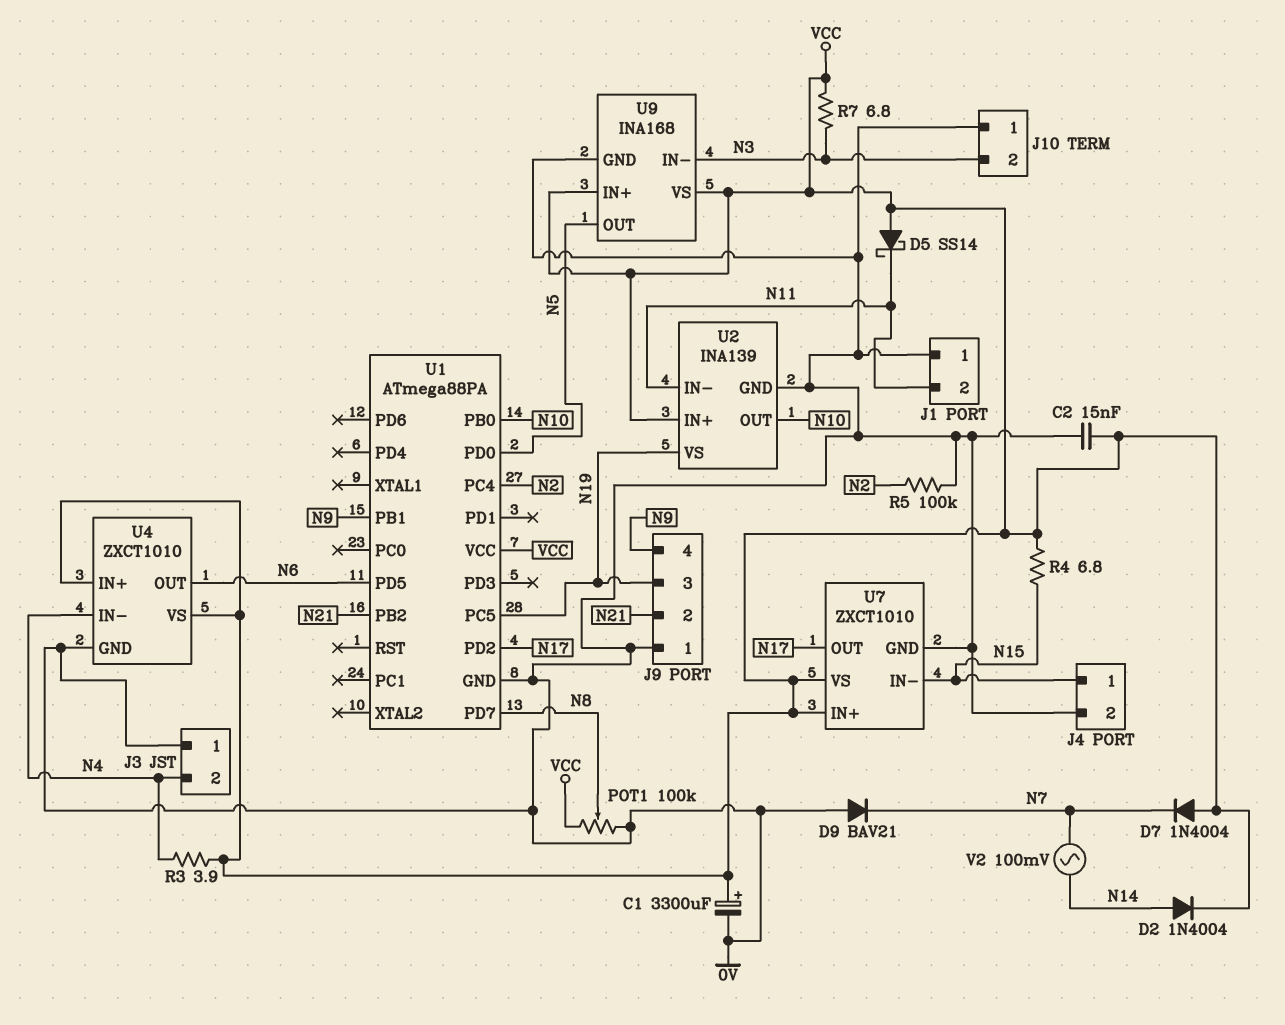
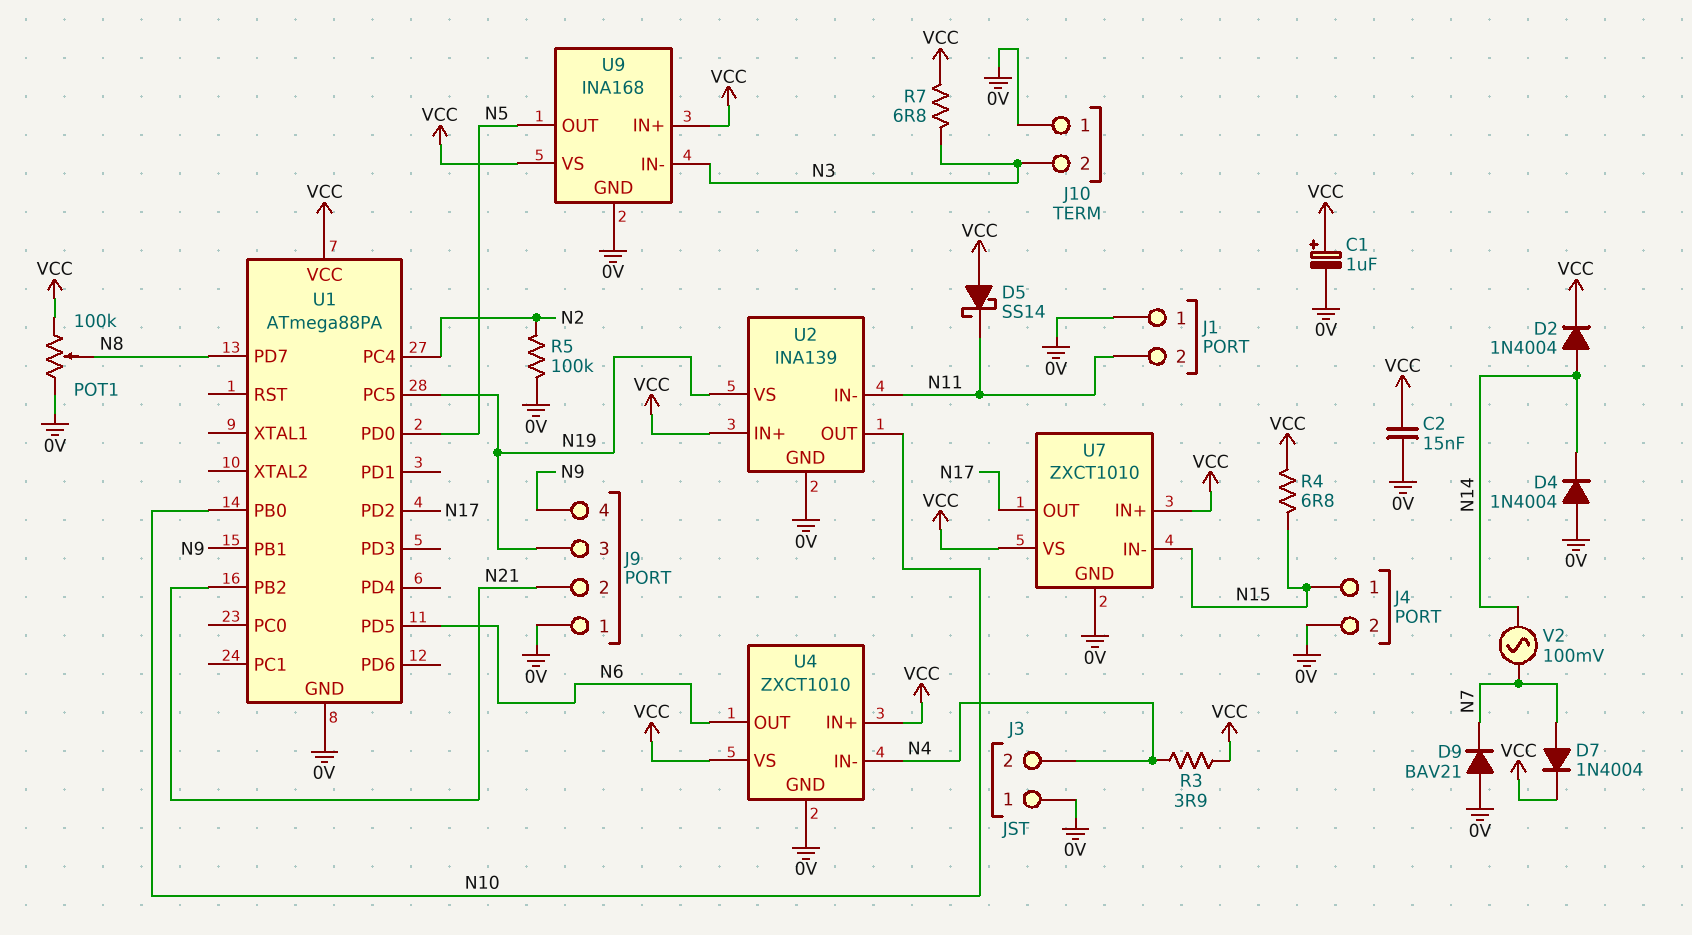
C1: 3300uF (plus VCC, minus 0V) -> 1uF (plus VCC, minus 0V)
D4: none -> diode 1N4004 (A 0V, K N14)
D7: diode 1N4004 (A VCC, K N7) -> diode 1N4004 (A N7, K VCC)

